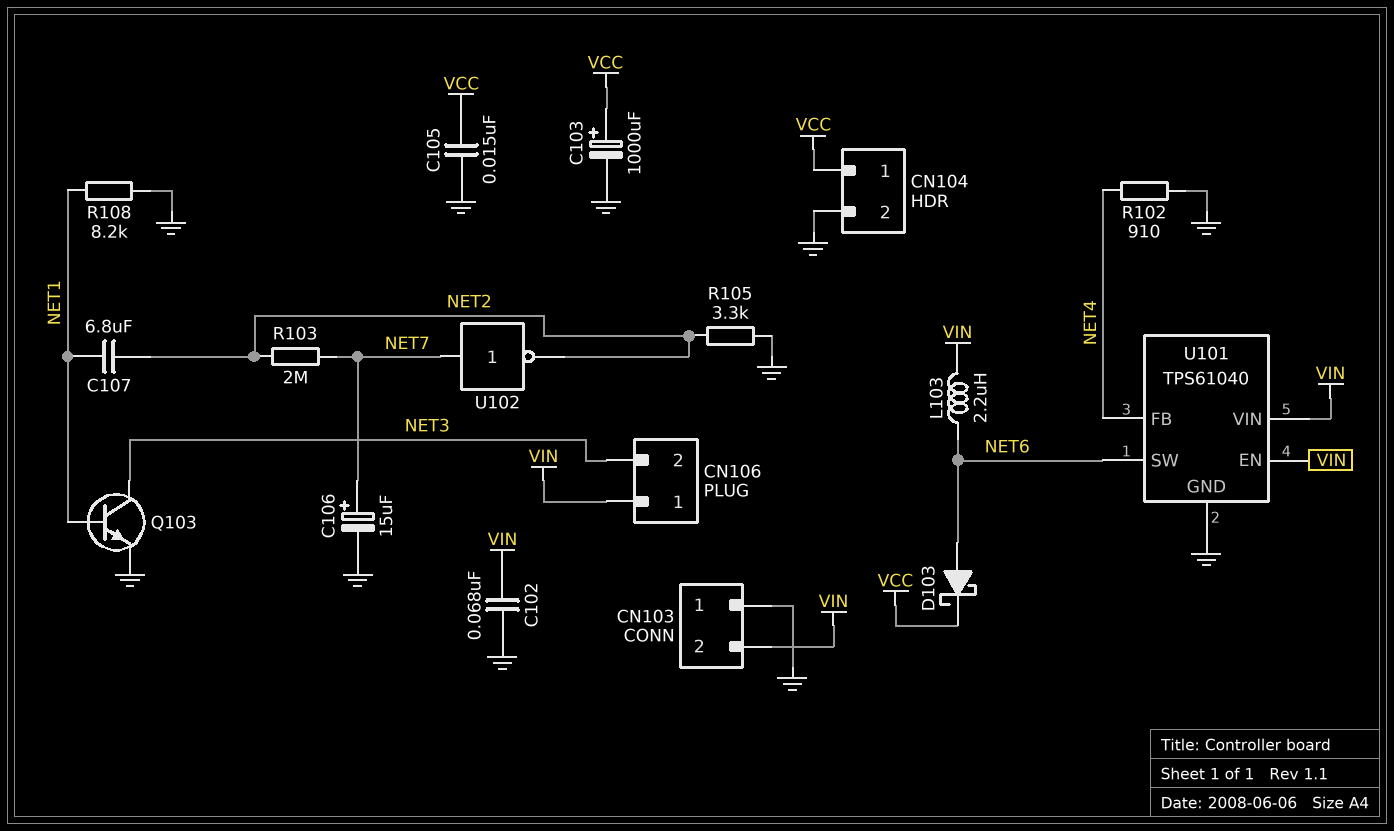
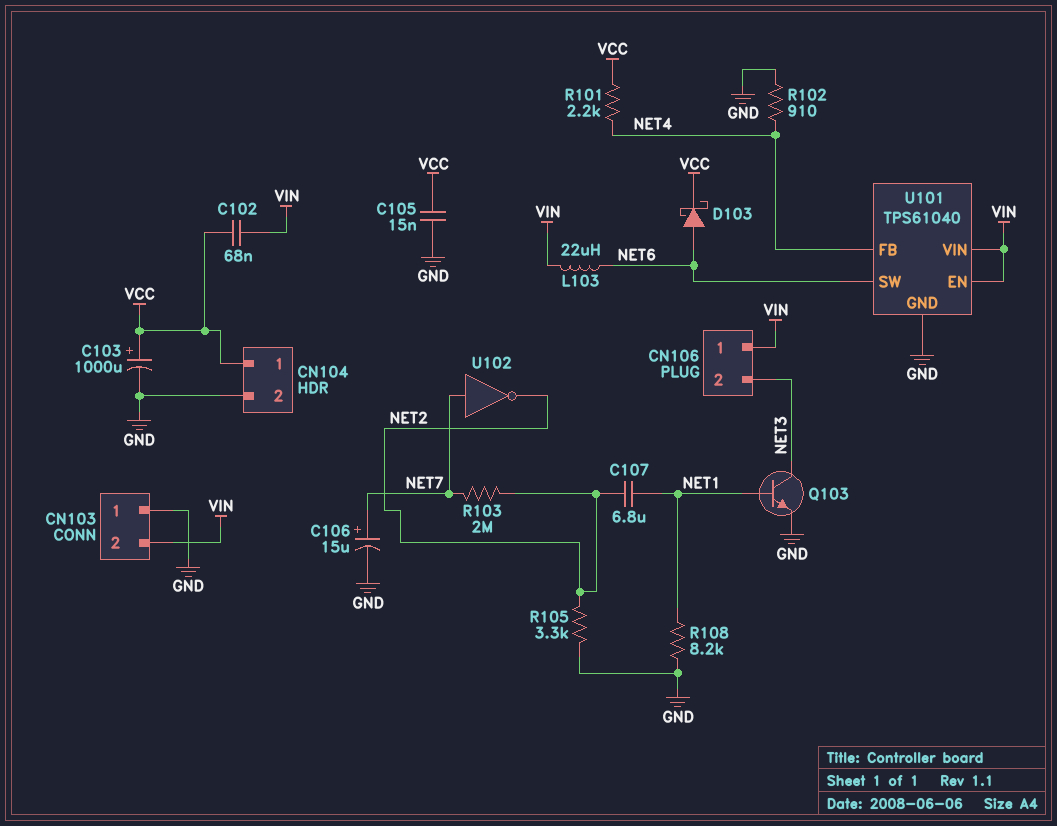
C102: 68nF (GND, VIN) -> 68nF (VCC, VIN)
L103: 2.2uH (NET6, VIN) -> 22uH (NET6, VIN)
R101: none -> 2.2k (NET4, VCC)

